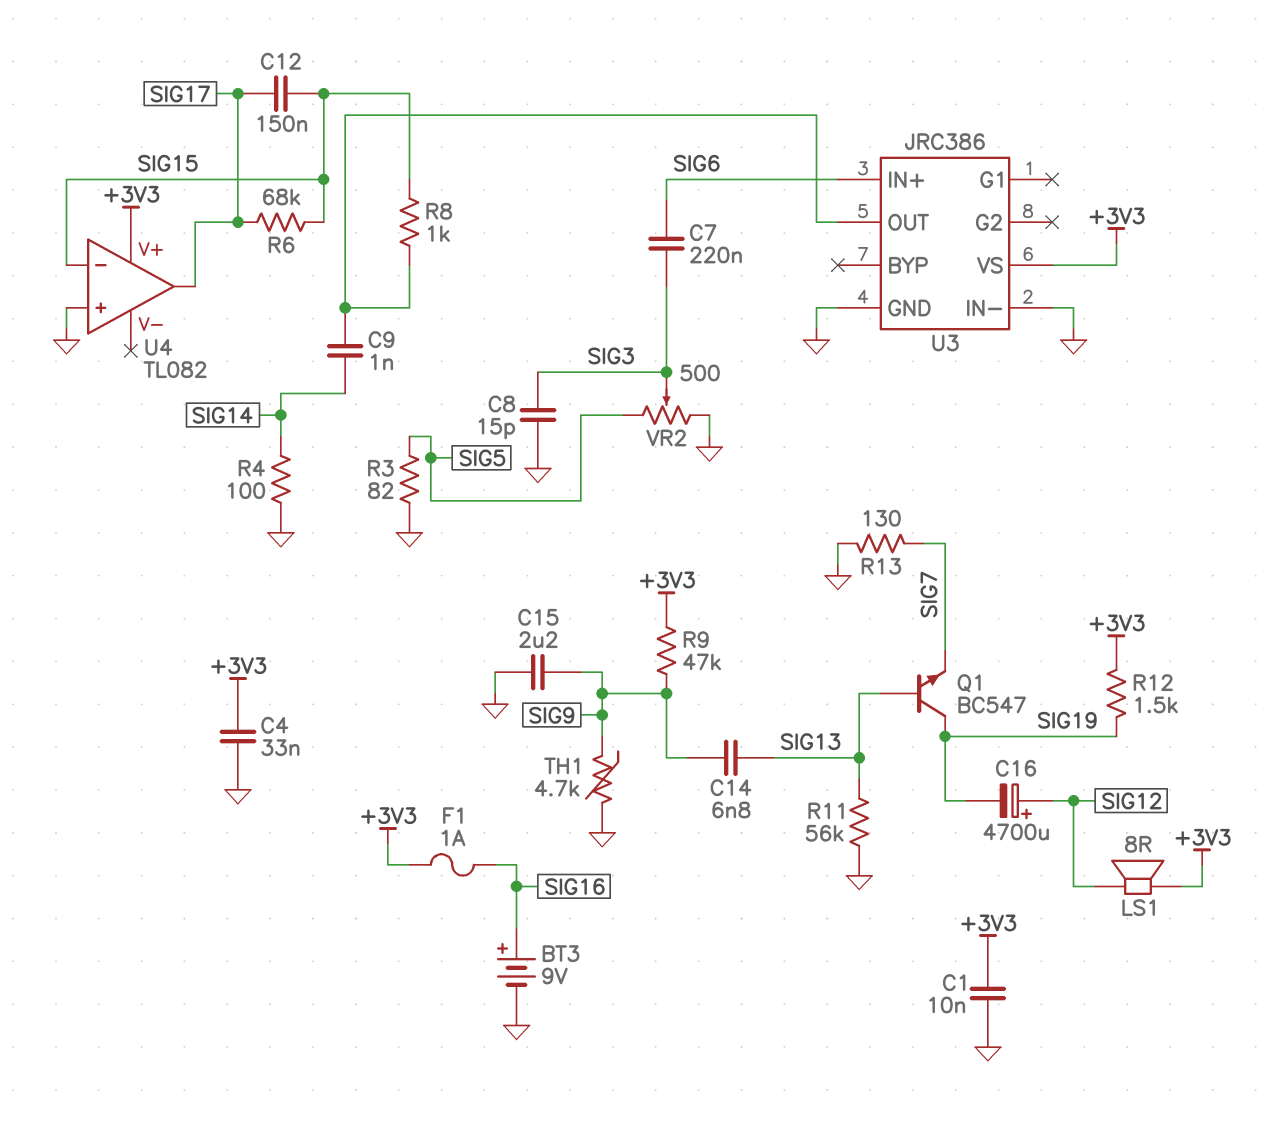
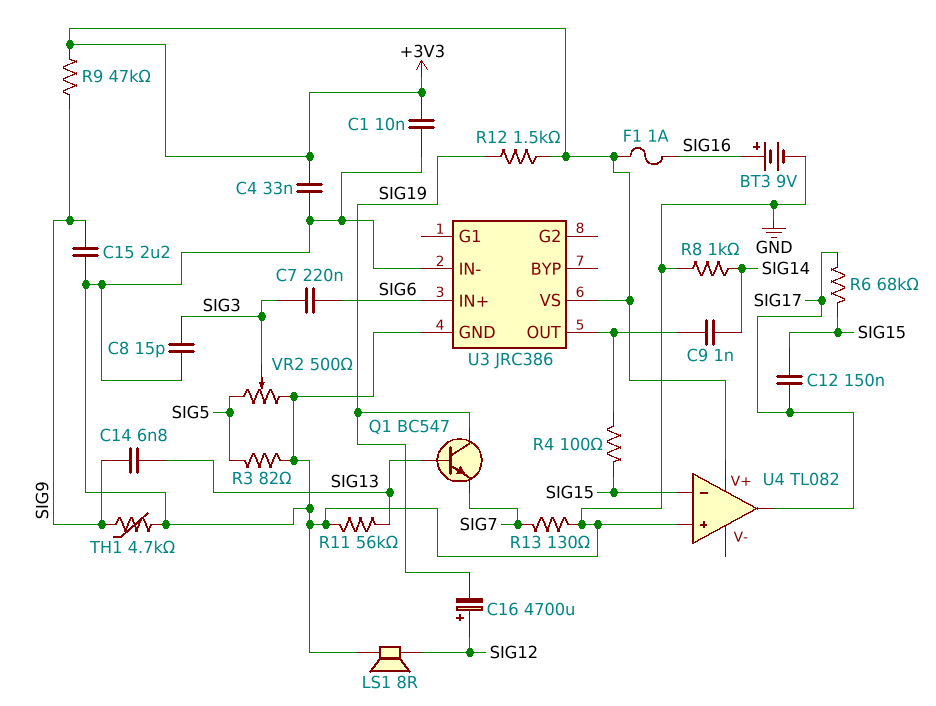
LS1: speaker 8R (+3V3, SIG12) -> speaker 8R (GND, SIG12)
R4: 100 (GND, SIG14) -> 100 (SIG15, U3/OUT)
R8: 1k (SIG15, U3/OUT) -> 1k (GND, SIG14)

